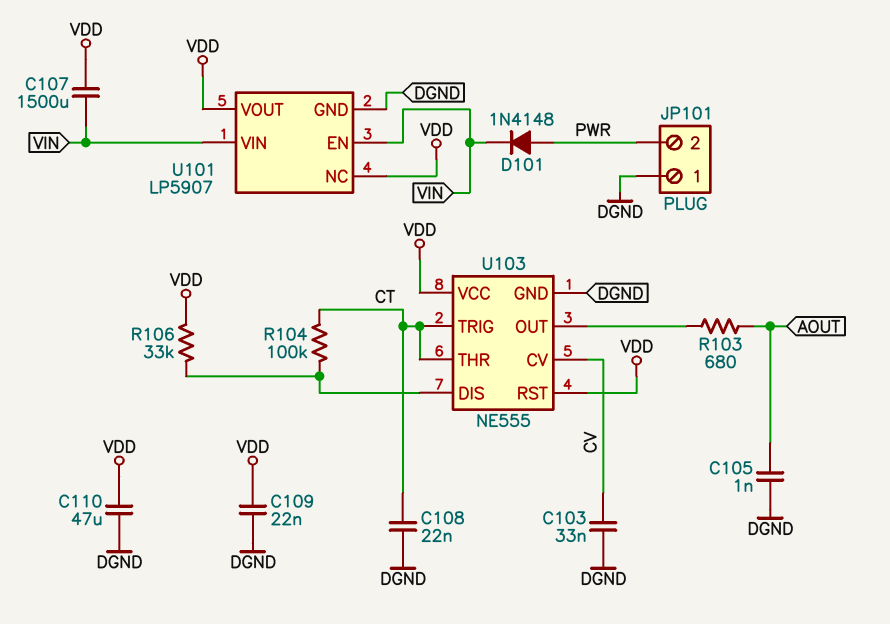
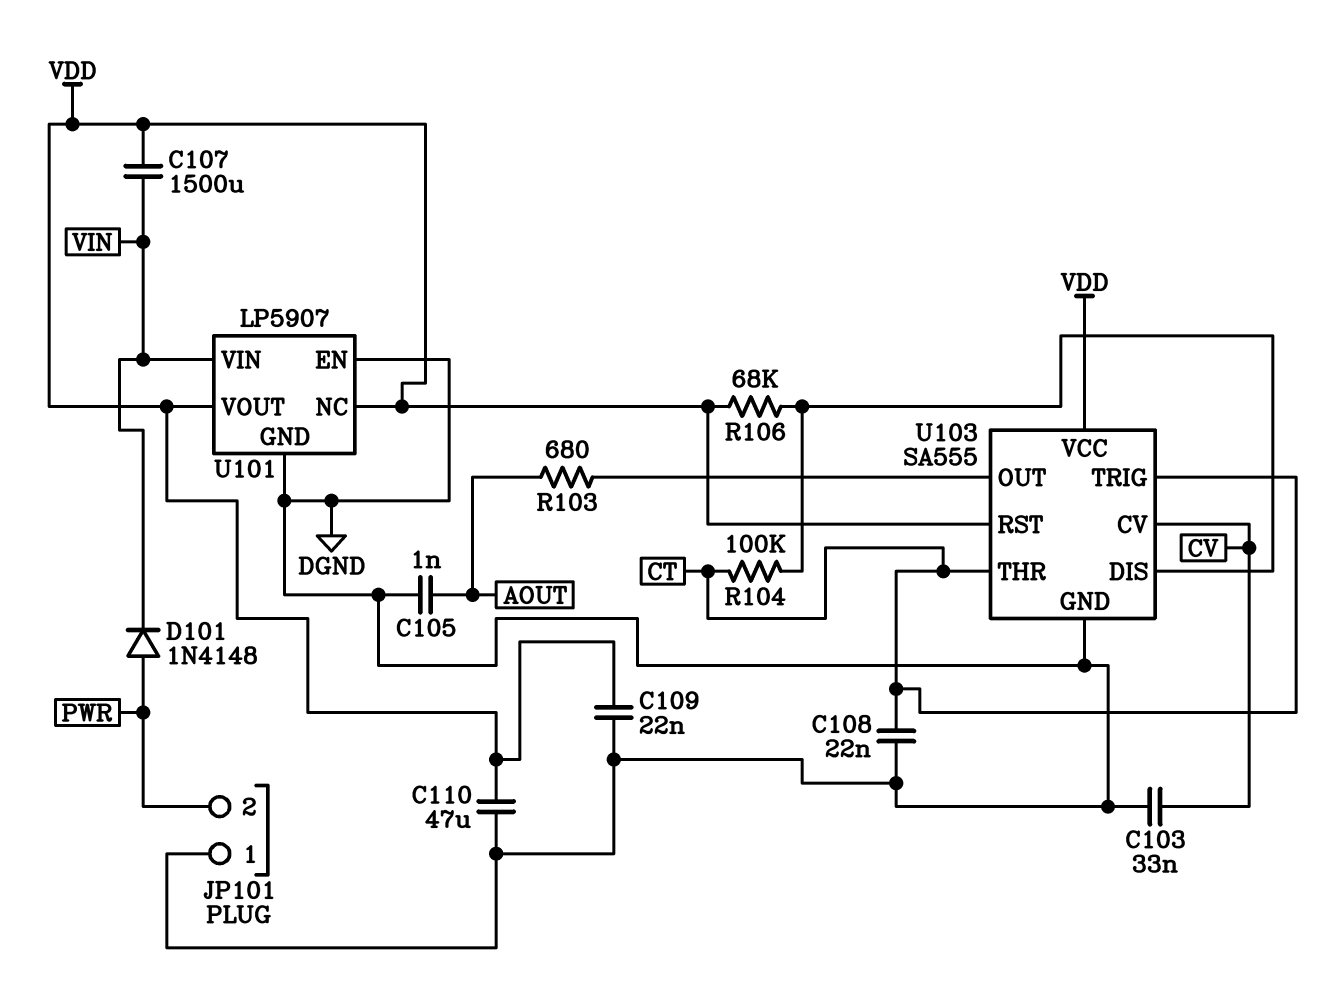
R106: 33k (U103/DIS, VDD) -> 68k (U103/DIS, VDD)
U101 pin EN: VIN -> DGND
U103: NE555 -> SA555

